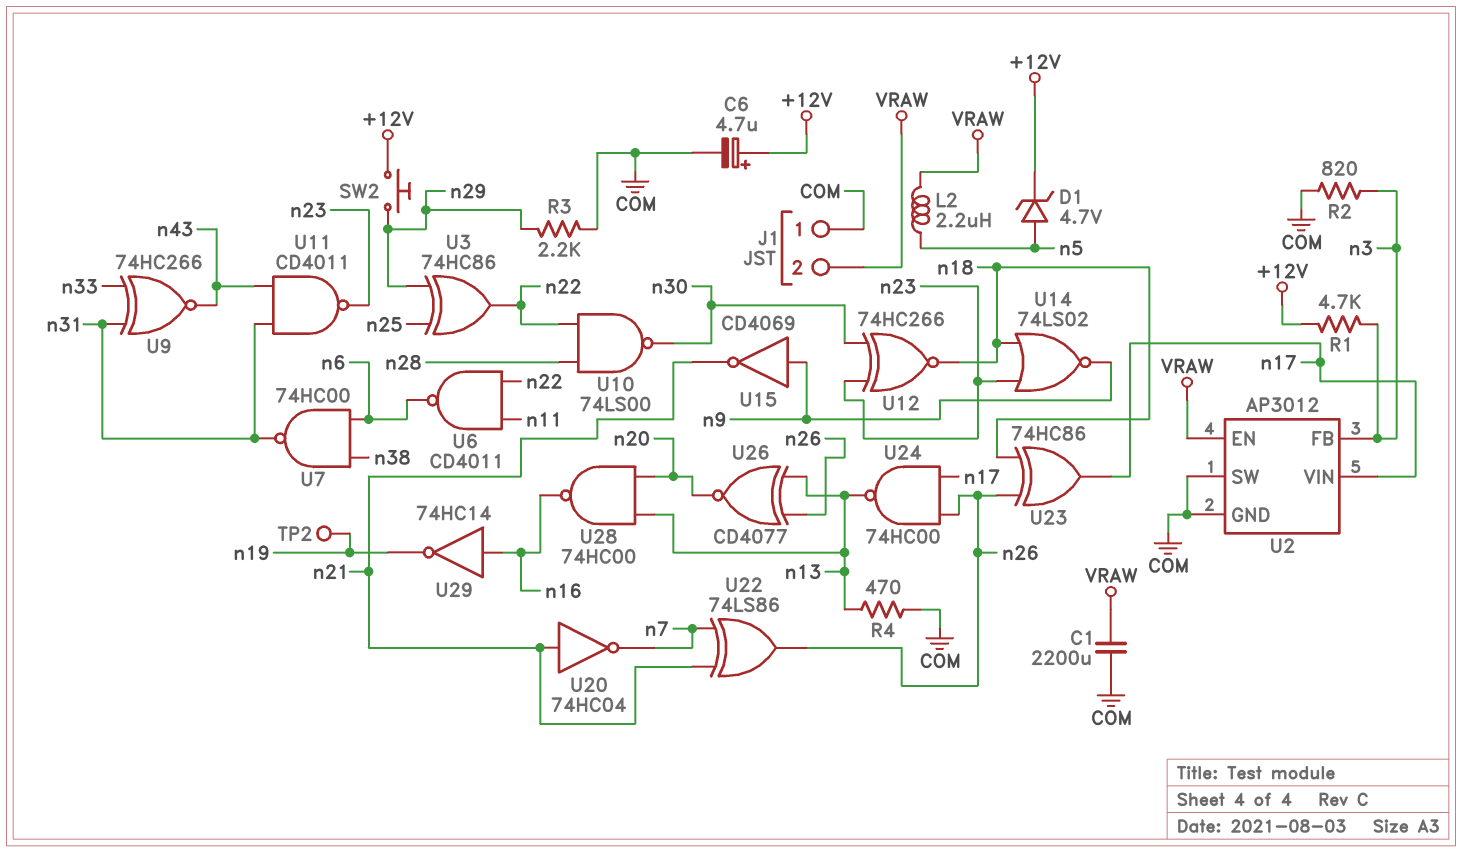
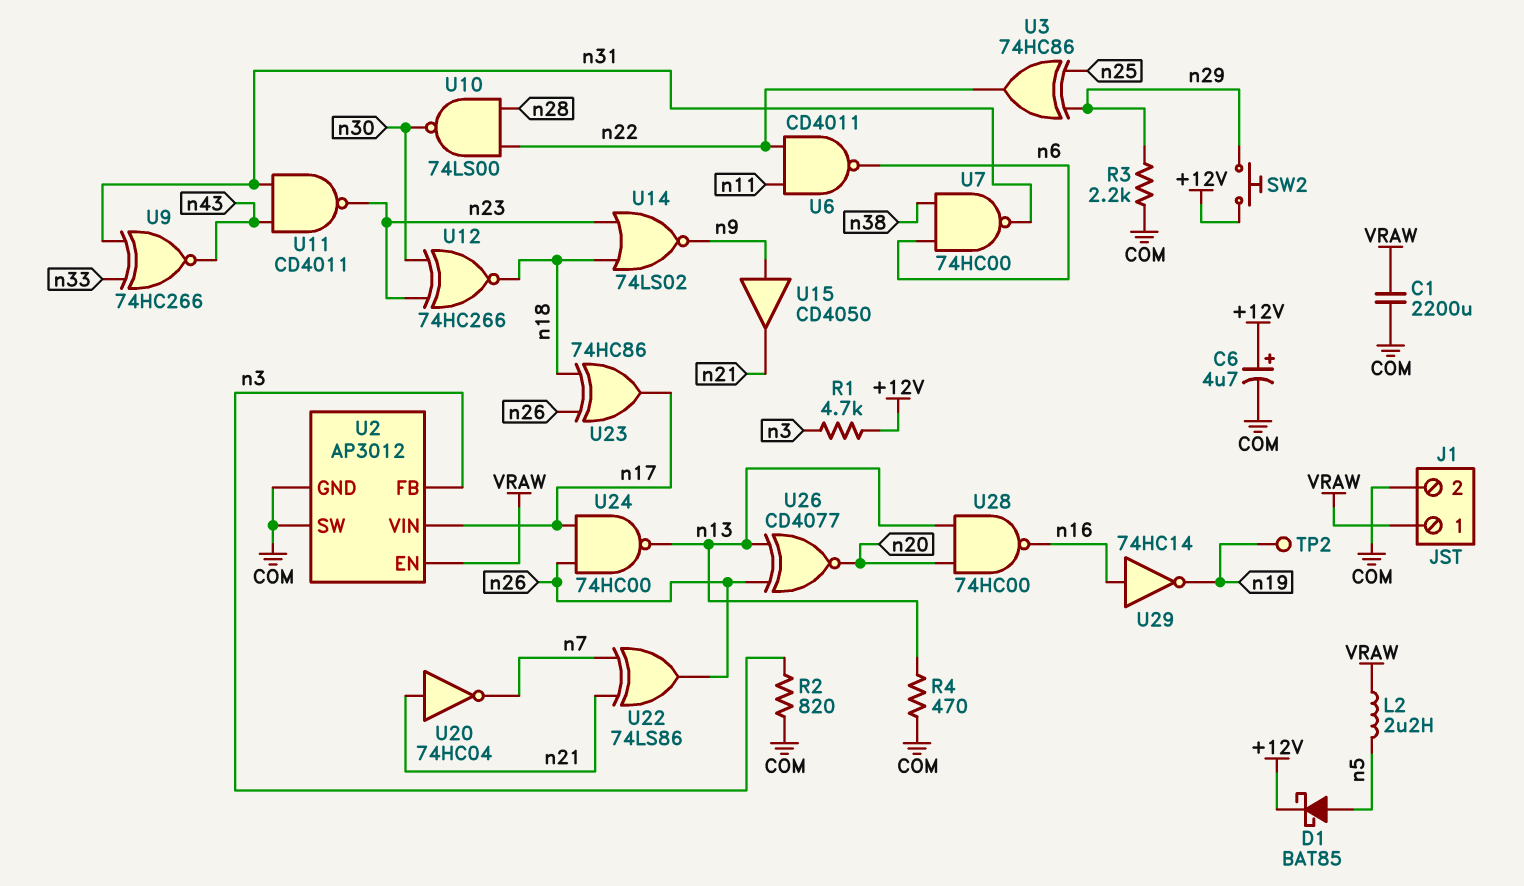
D1: zener 4.7V (A n5, K +12V) -> schottky BAT85 (A n5, K +12V)
J1 pin 1: COM -> VRAW
J1 pin 2: VRAW -> COM
U15: NOT CD4069 (in n9, out n21) -> buffer CD4050 (in n9, out n21)

